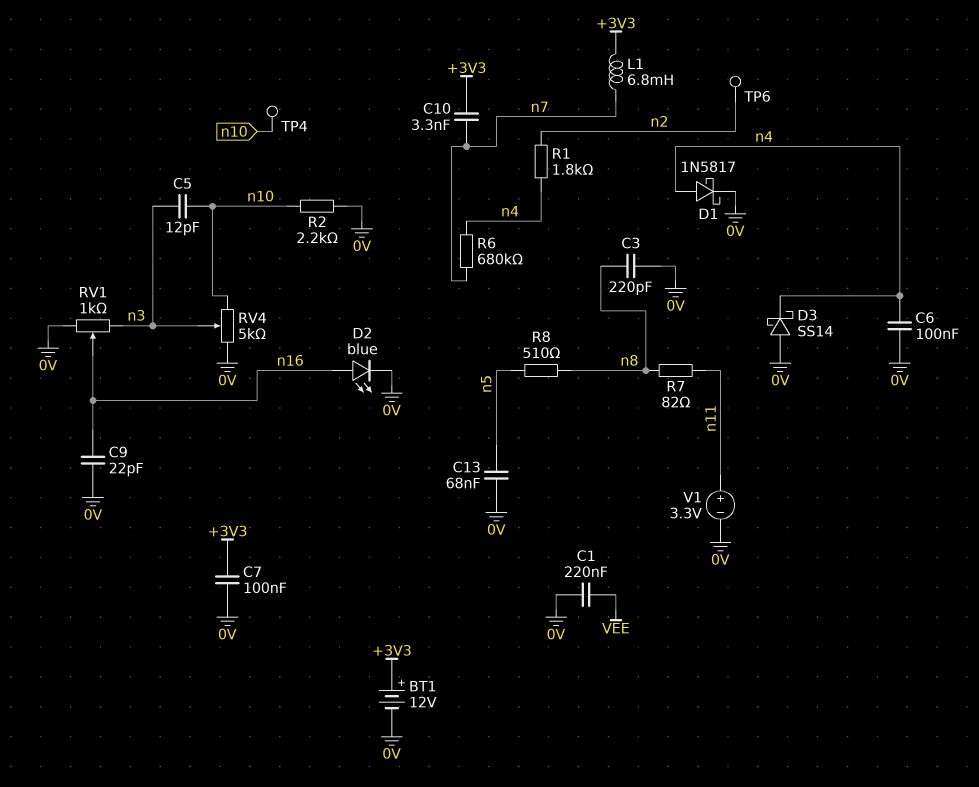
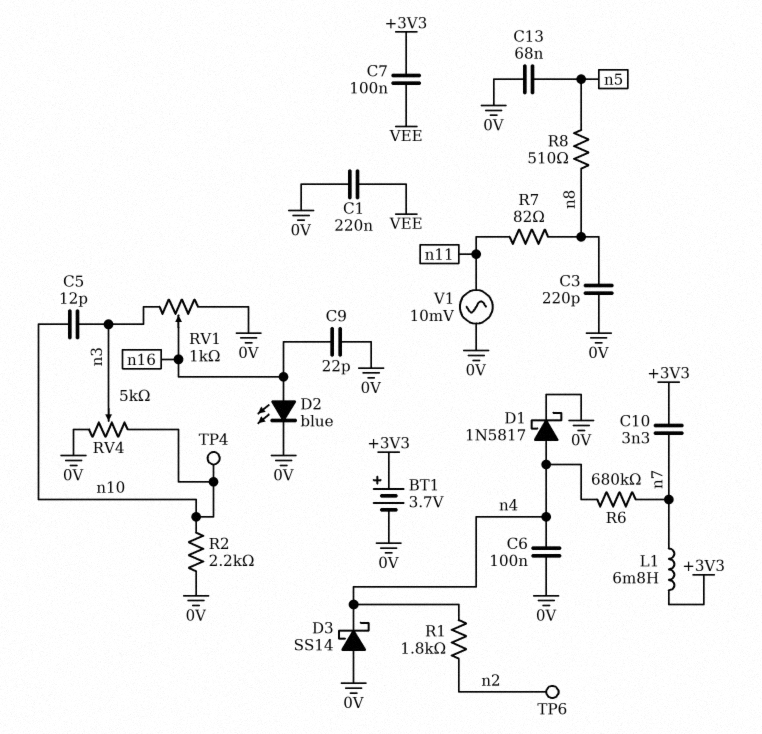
BT1: 12V (plus +3V3, minus 0V) -> 3.7V (plus +3V3, minus 0V)
C7: 100nF (+3V3, 0V) -> 100nF (+3V3, VEE)
V1: 3.3V (plus n11, minus 0V) -> AC 10mV (0V, n11)

